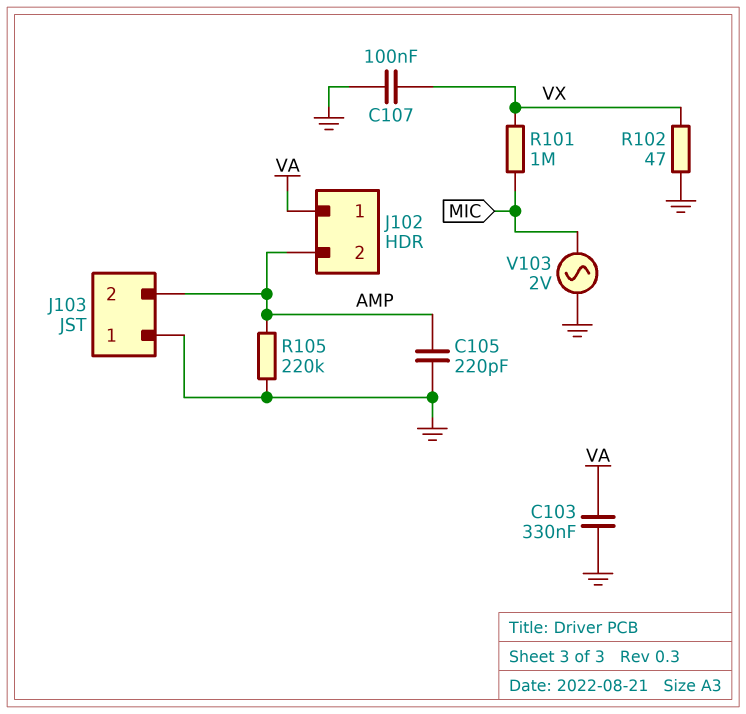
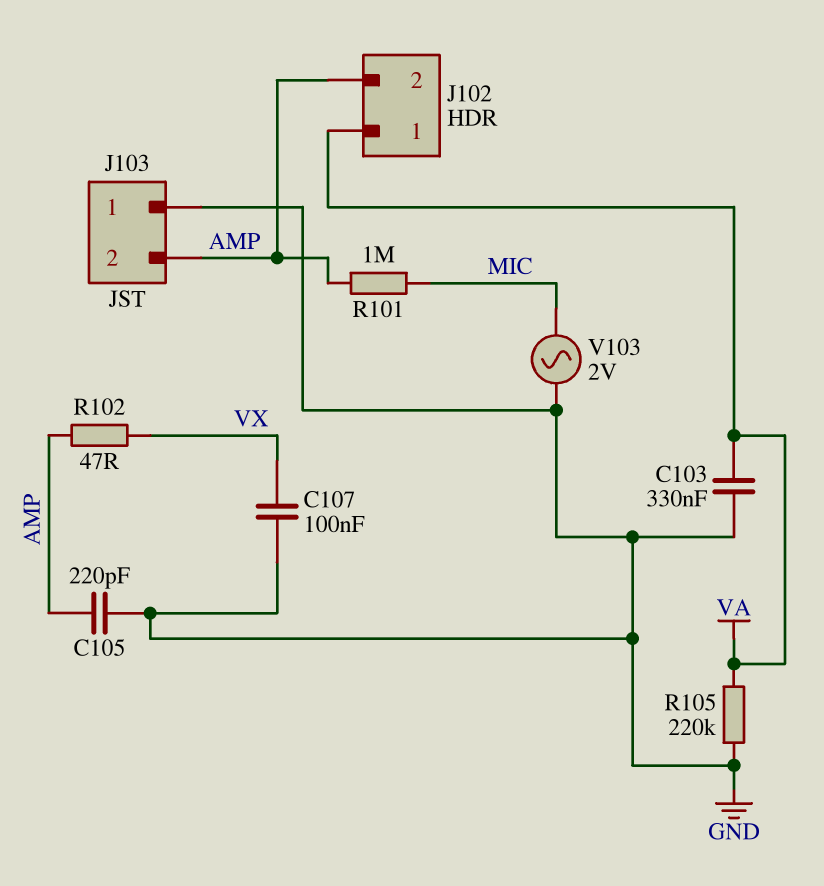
R101: 1M (MIC, VX) -> 1M (AMP, MIC)
R102: 47 (GND, VX) -> 47 (AMP, VX)
R105: 220k (AMP, GND) -> 220k (GND, VA)

